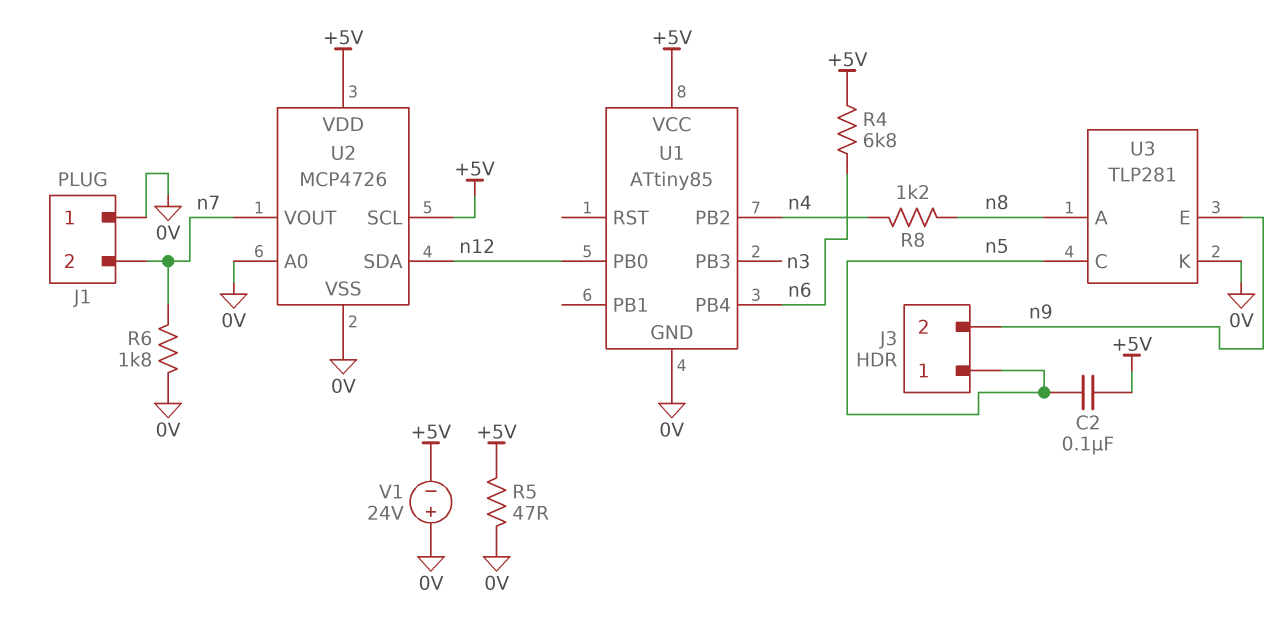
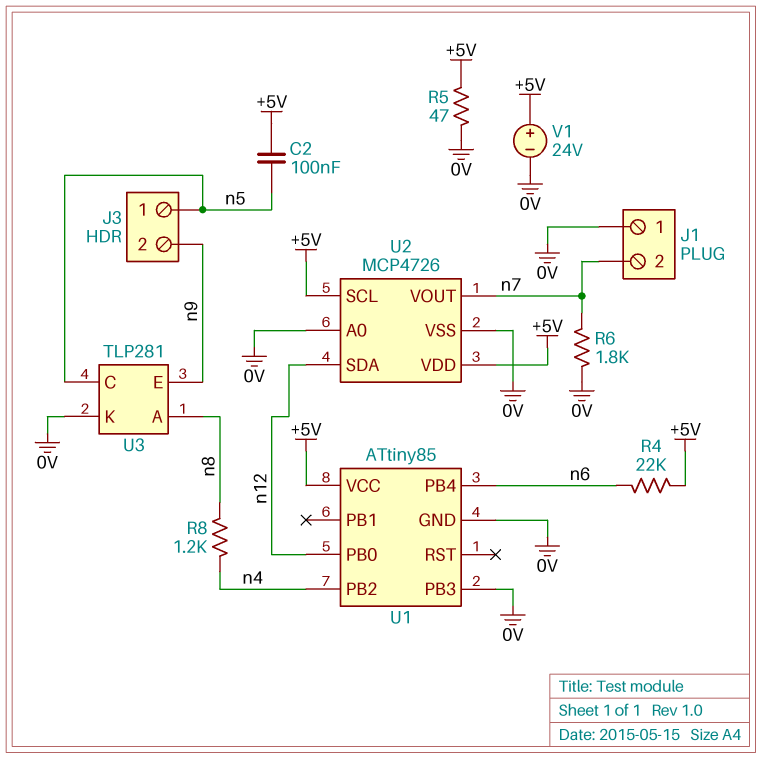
R4: 6.8k (+5V, n6) -> 22k (+5V, n6)
U1 pin PB3: n3 -> 0V
V1: 24V (plus 0V, minus +5V) -> 24V (plus +5V, minus 0V)

